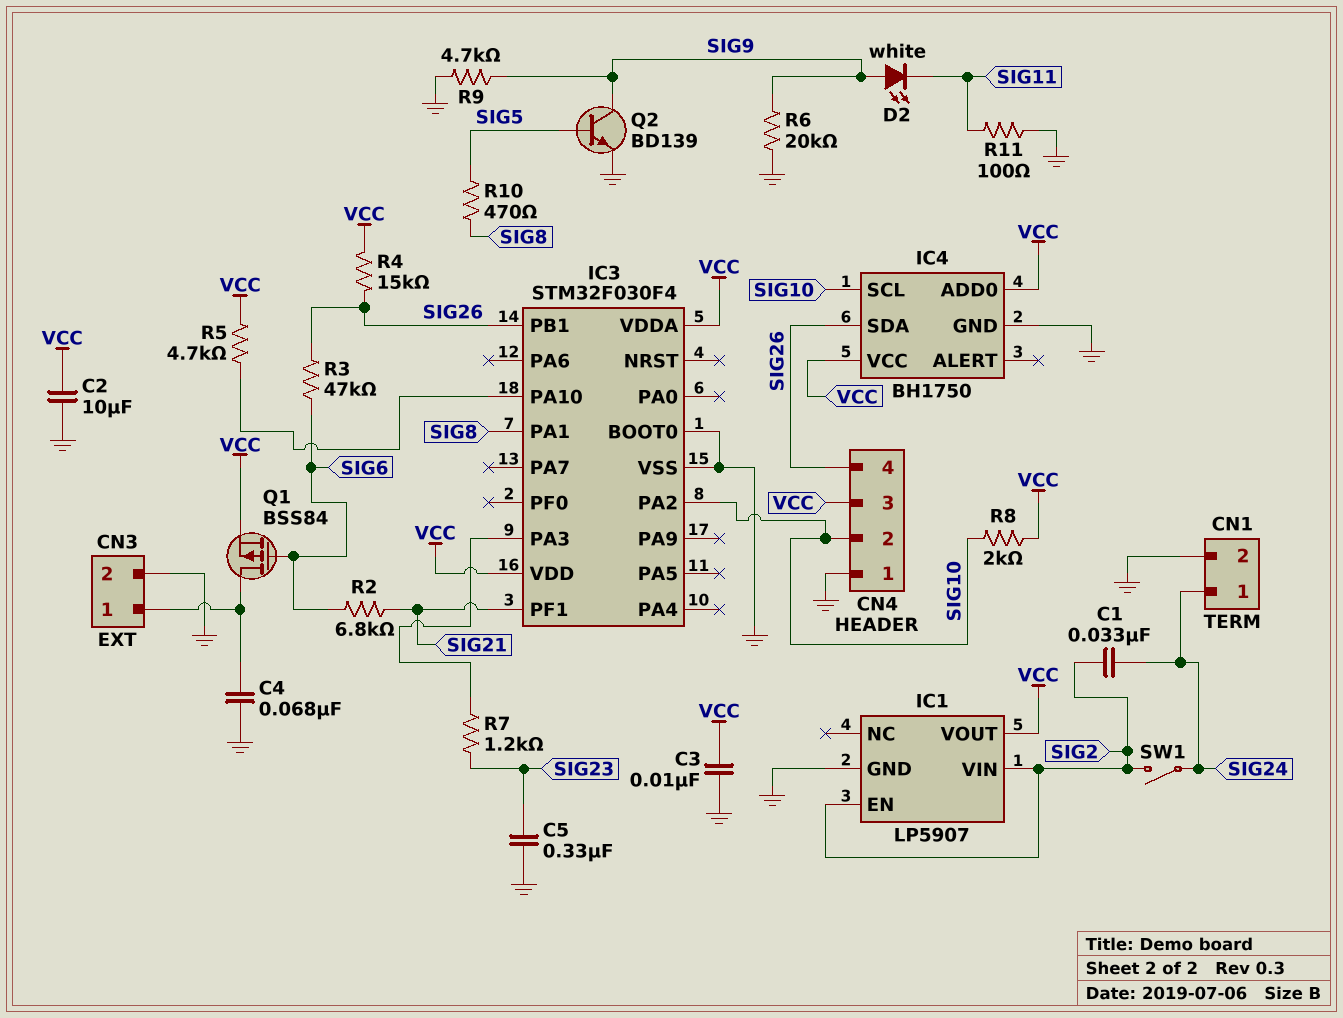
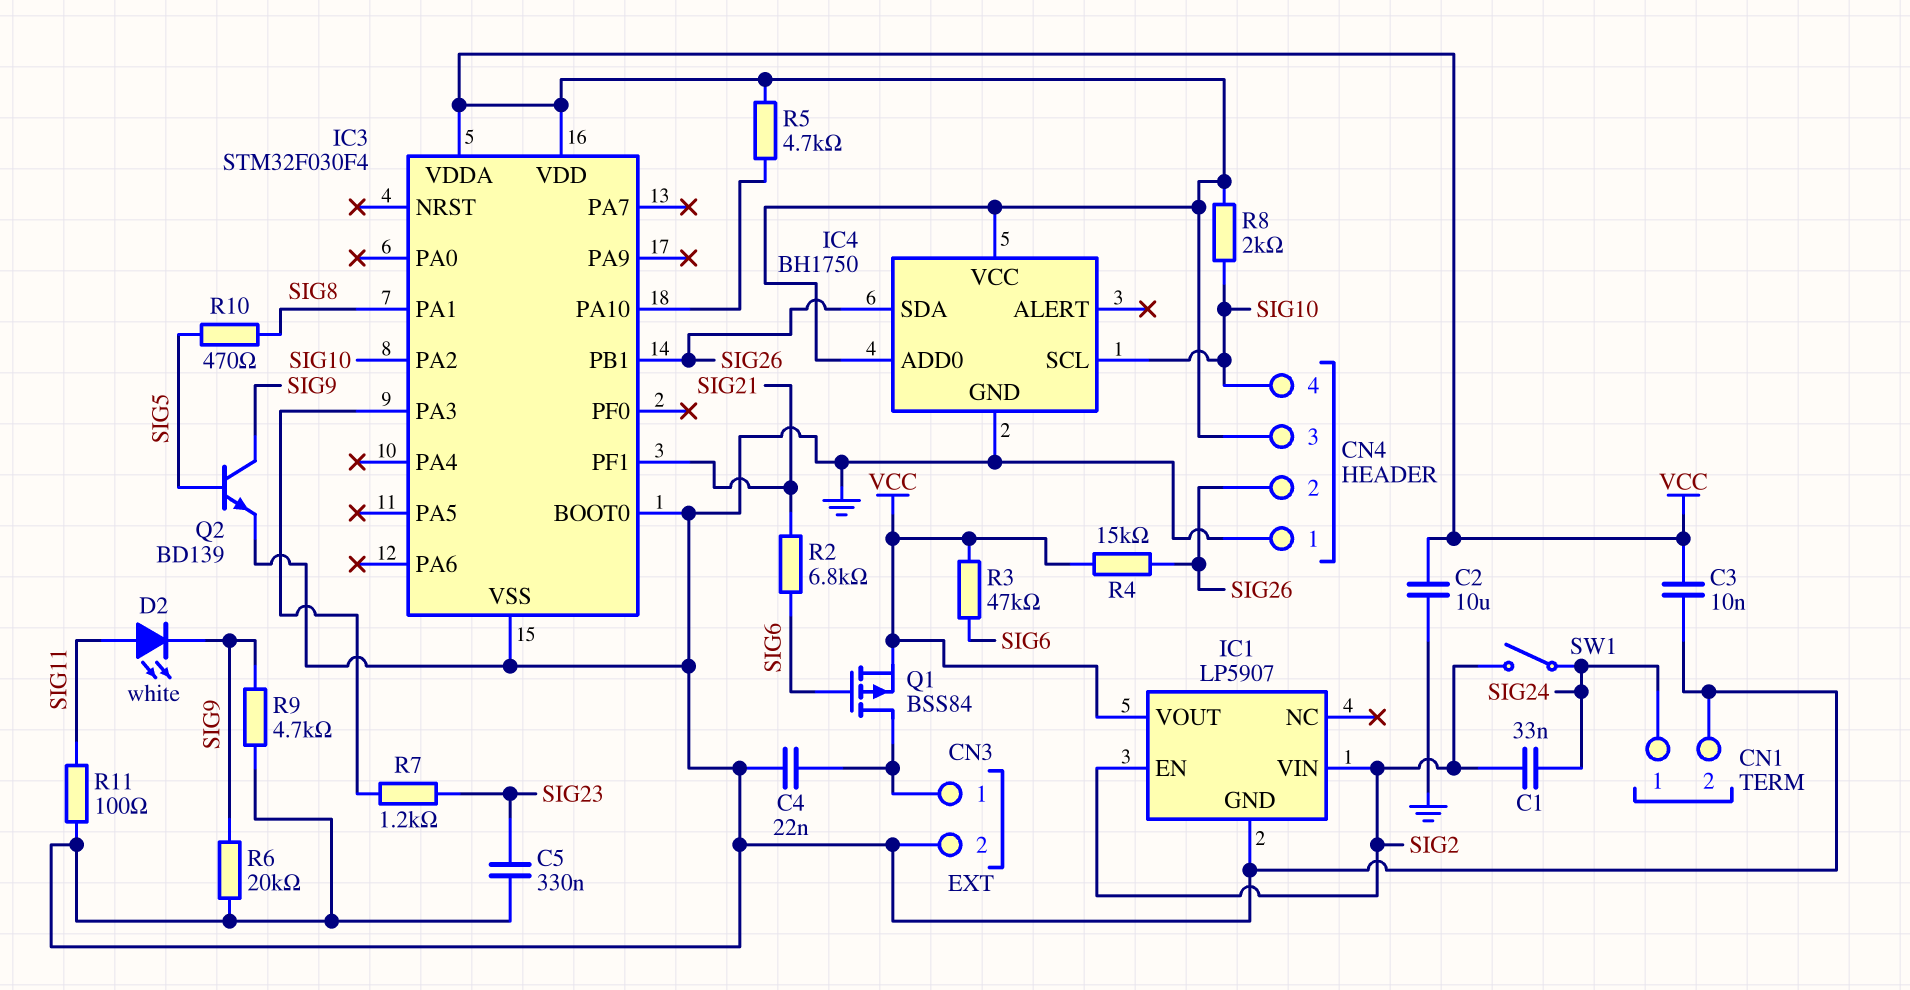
C4: 68nF (CN3/1, GND) -> 22nF (CN3/1, GND)
CN4 pin 2: SIG10 -> SIG26
CN4 pin 4: SIG26 -> SIG10
D2: LED white (A SIG9, K SIG11) -> LED white (A SIG11, K SIG9)
R3: 47k (SIG6, SIG26) -> 47k (SIG6, VCC)

